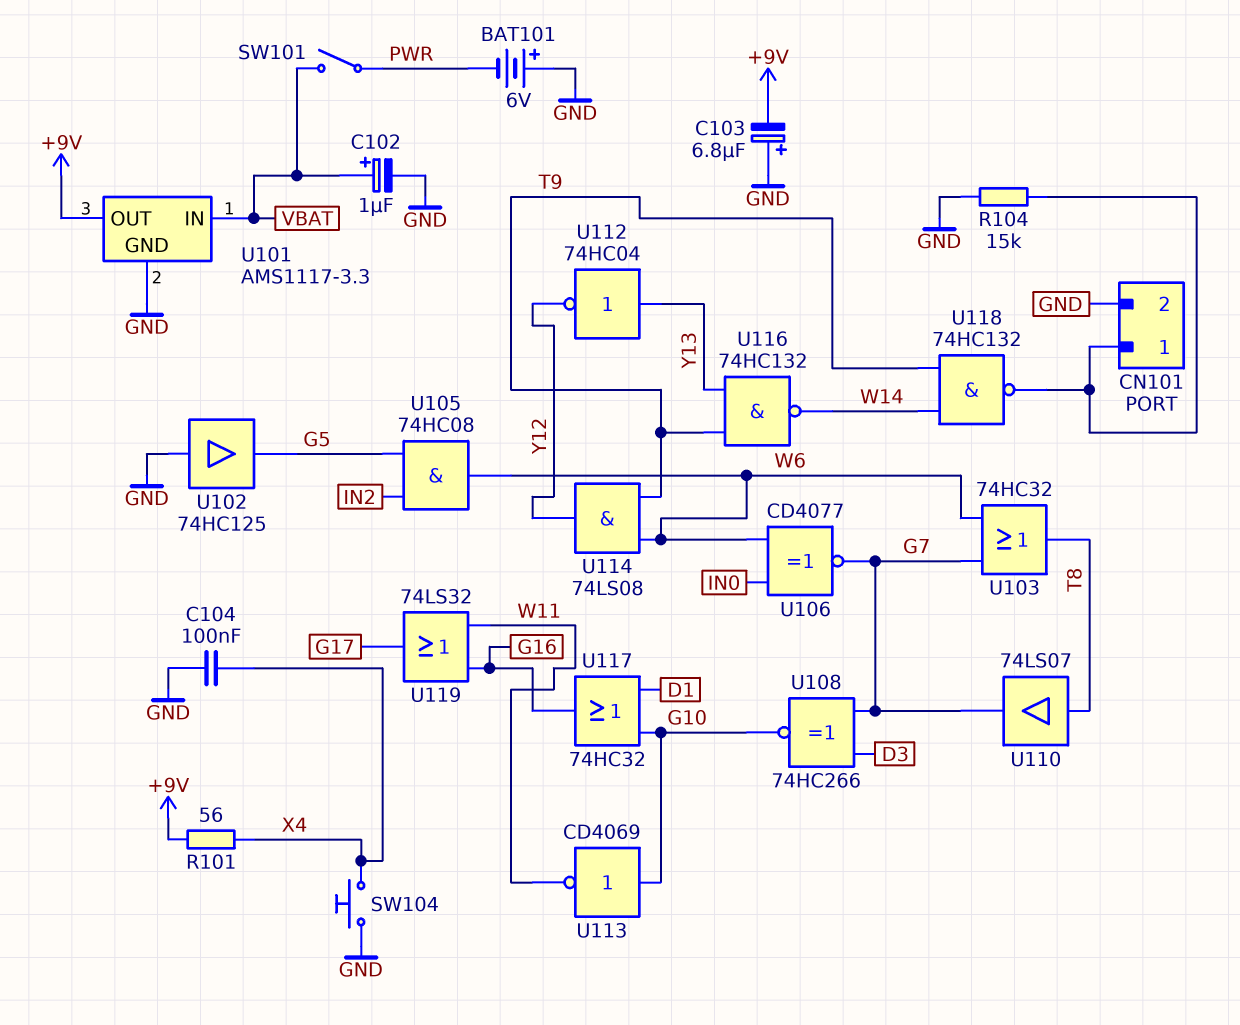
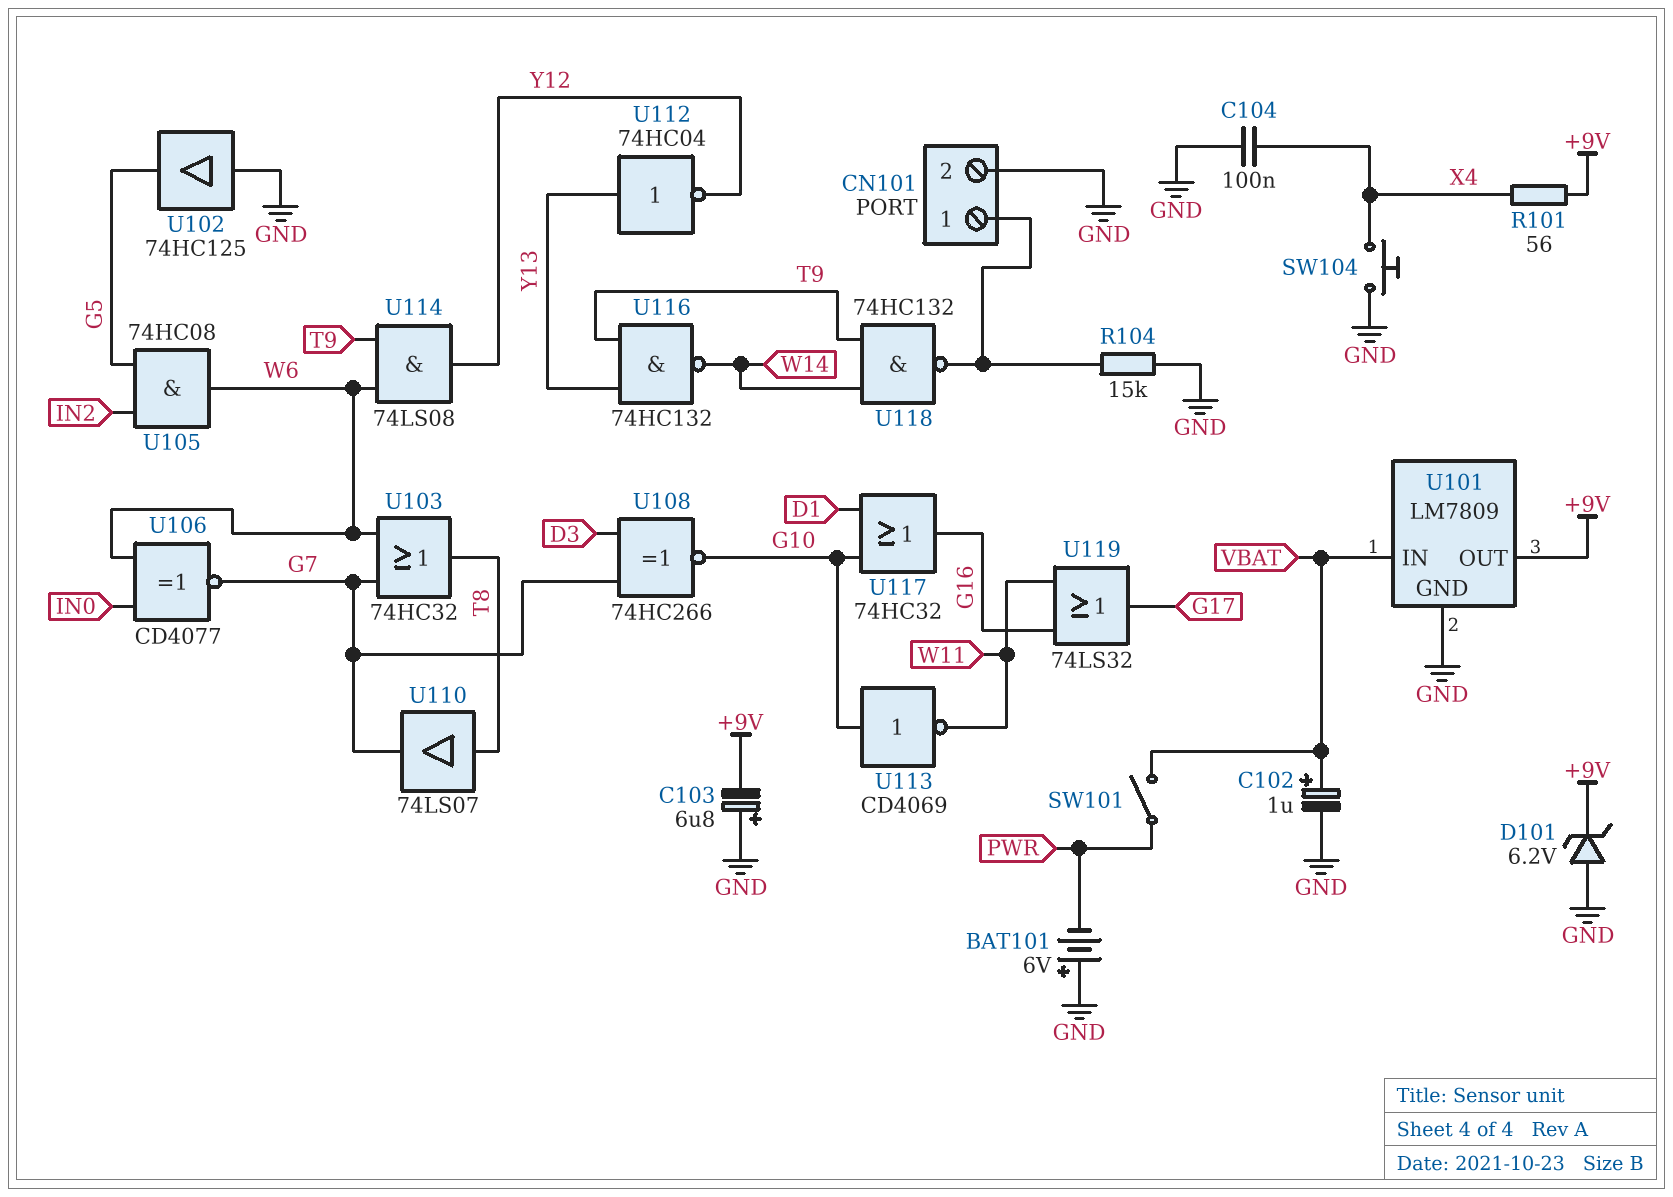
D101: none -> zener 6.2V (A GND, K +9V)
U101: AMS1117-3.3 -> LM7809

